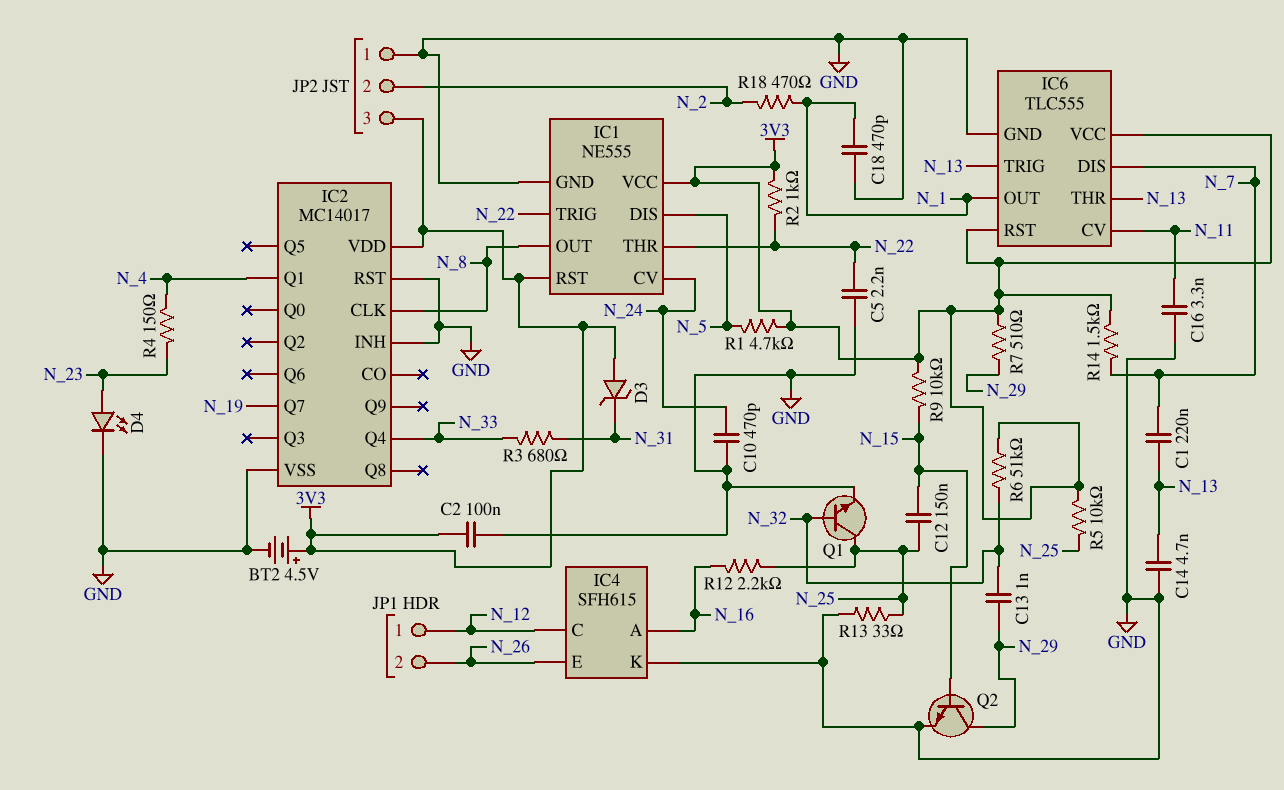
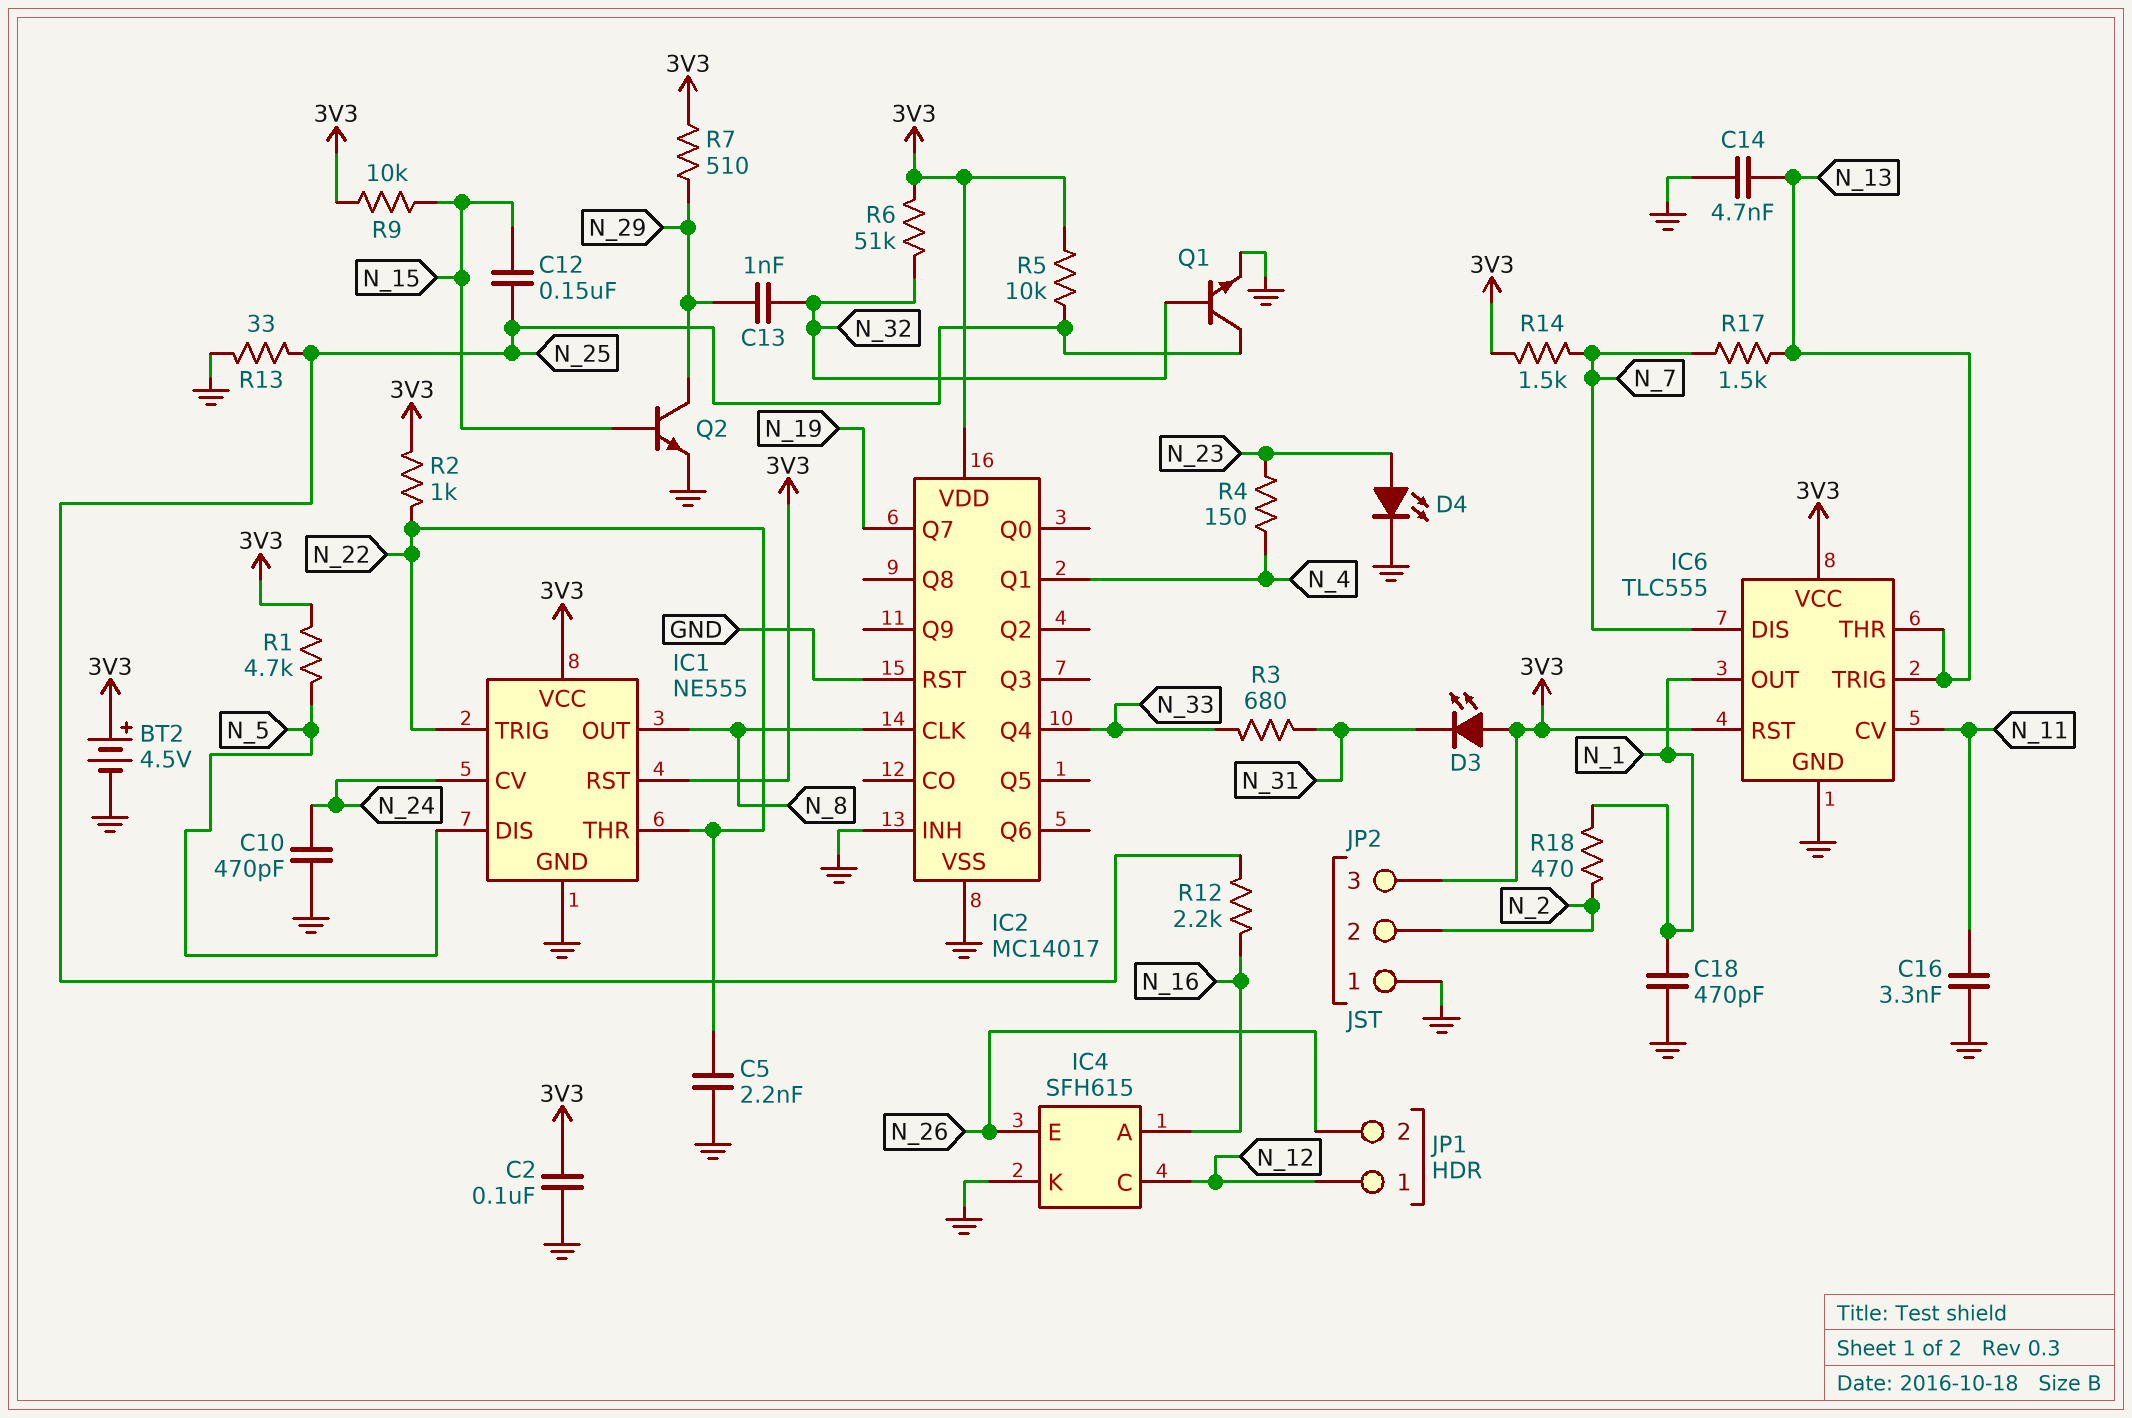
C1: 220nF (N_7, N_13) -> none
D3: zener (A 3V3, K N_31) -> LED (A 3V3, K N_31)
R17: none -> 1.5k (N_7, N_13)

